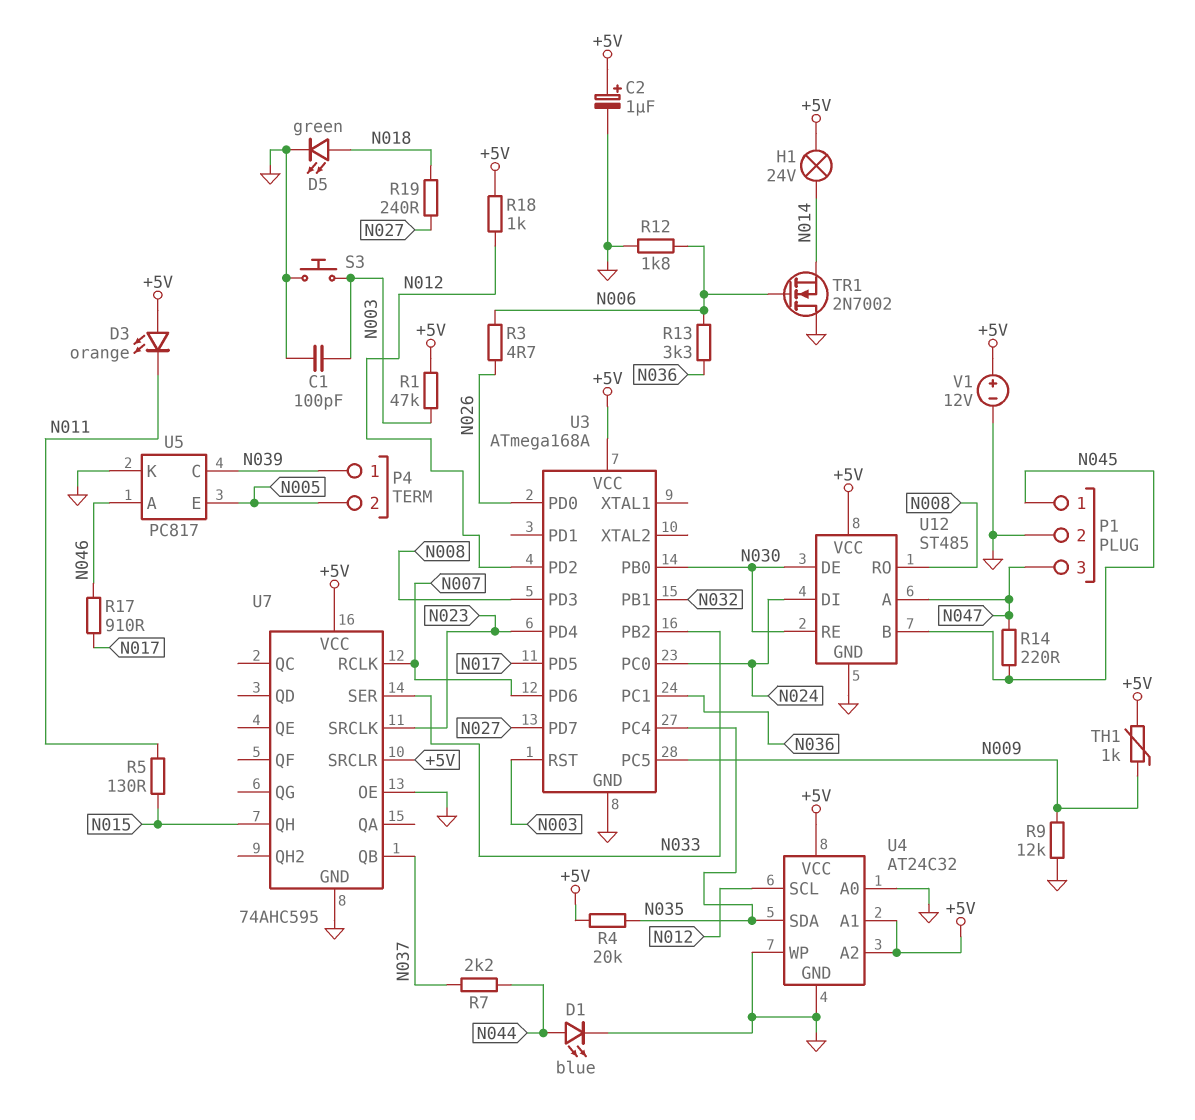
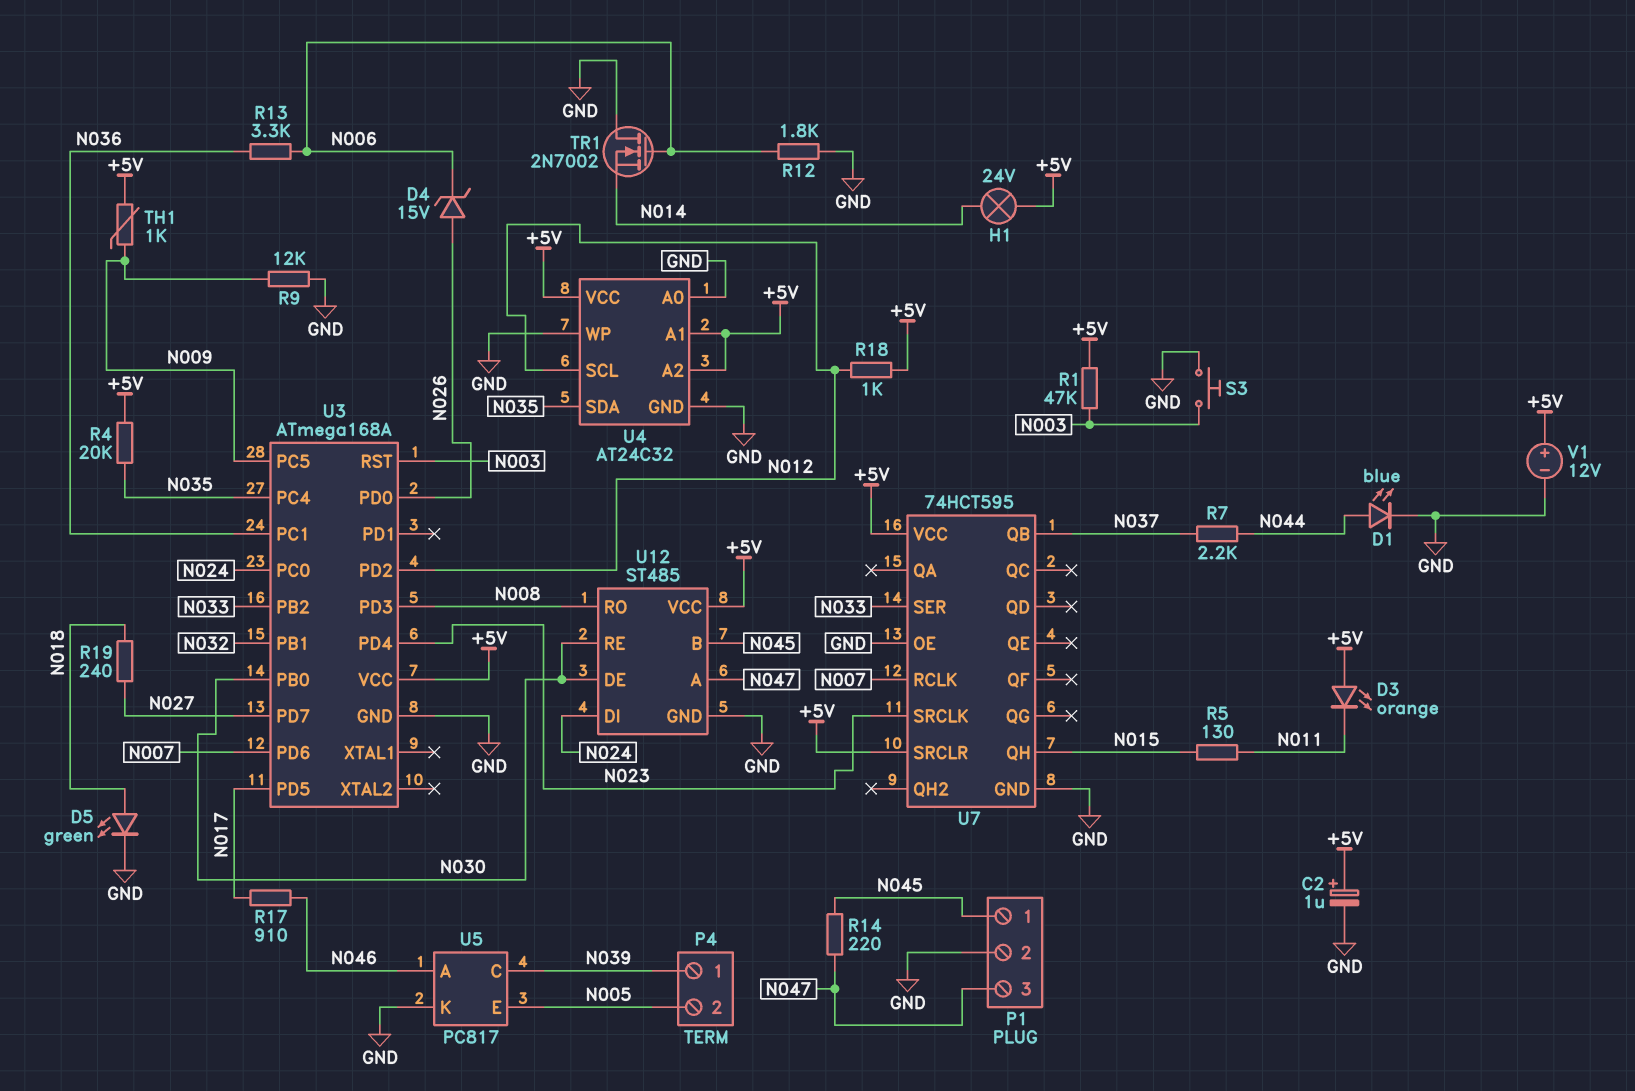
C1: 100pF (GND, N003) -> none
D4: none -> zener 15V (A N026, K N006)
R3: 4.7 (N006, N026) -> none
U7: 74AHC595 -> 74HCT595

